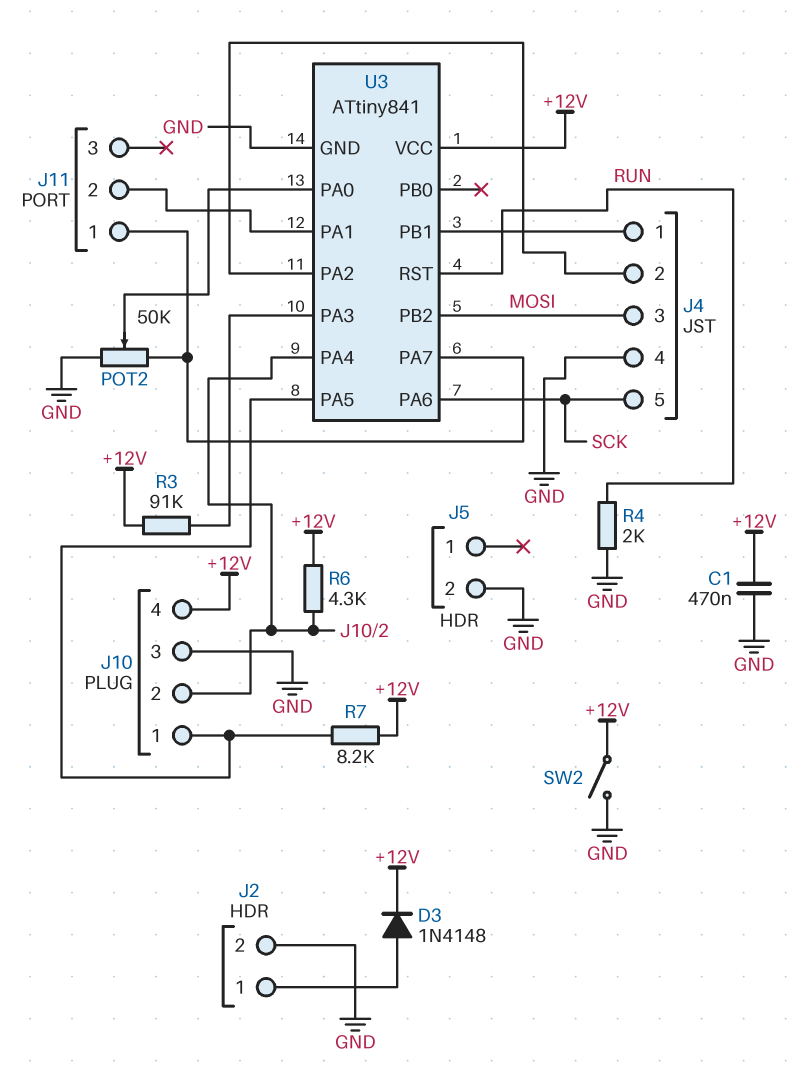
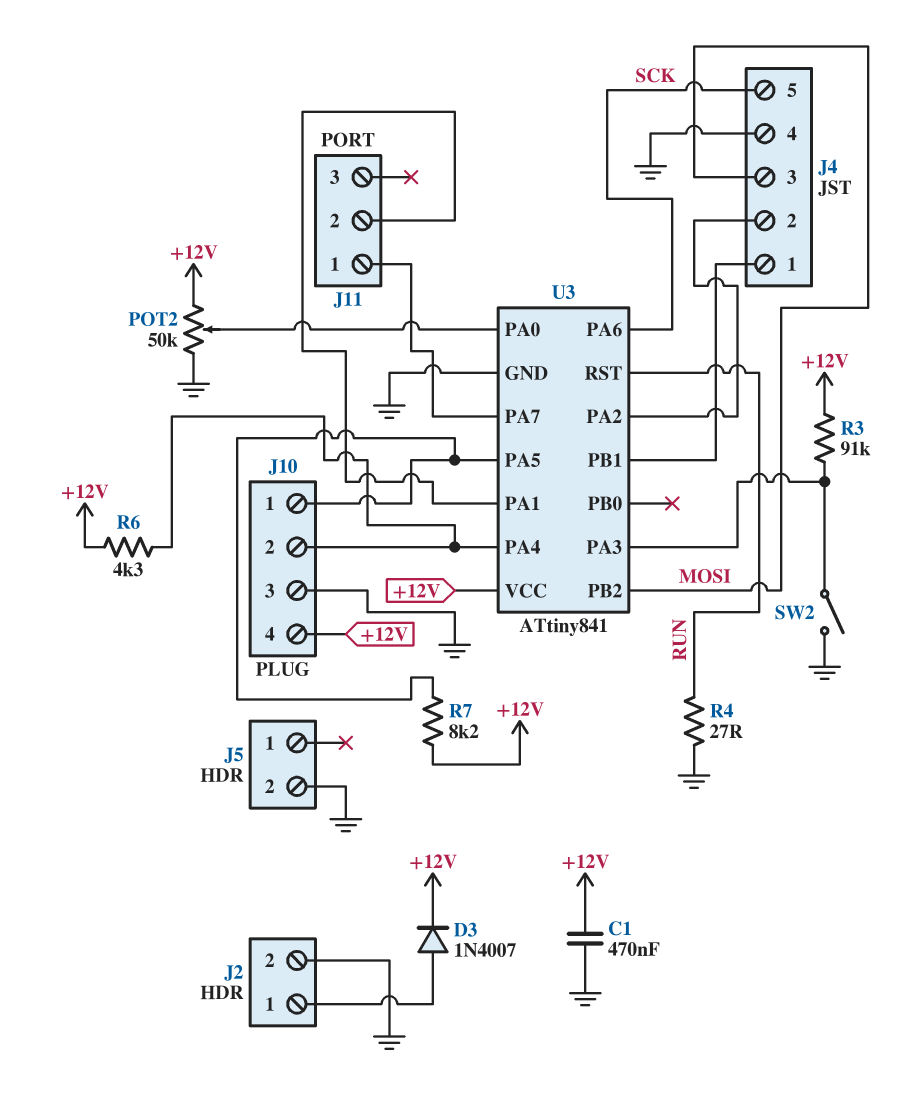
D3: diode 1N4148 (A J2/1, K +12V) -> diode 1N4007 (A J2/1, K +12V)
POT2: 50k (GND, J11/1, wiper U3/PA0) -> 50k (+12V, GND, wiper U3/PA0)
R4: 2k (GND, RUN) -> 27 (GND, RUN)
SW2: switch (+12V, GND) -> switch (GND, U3/PA3)

